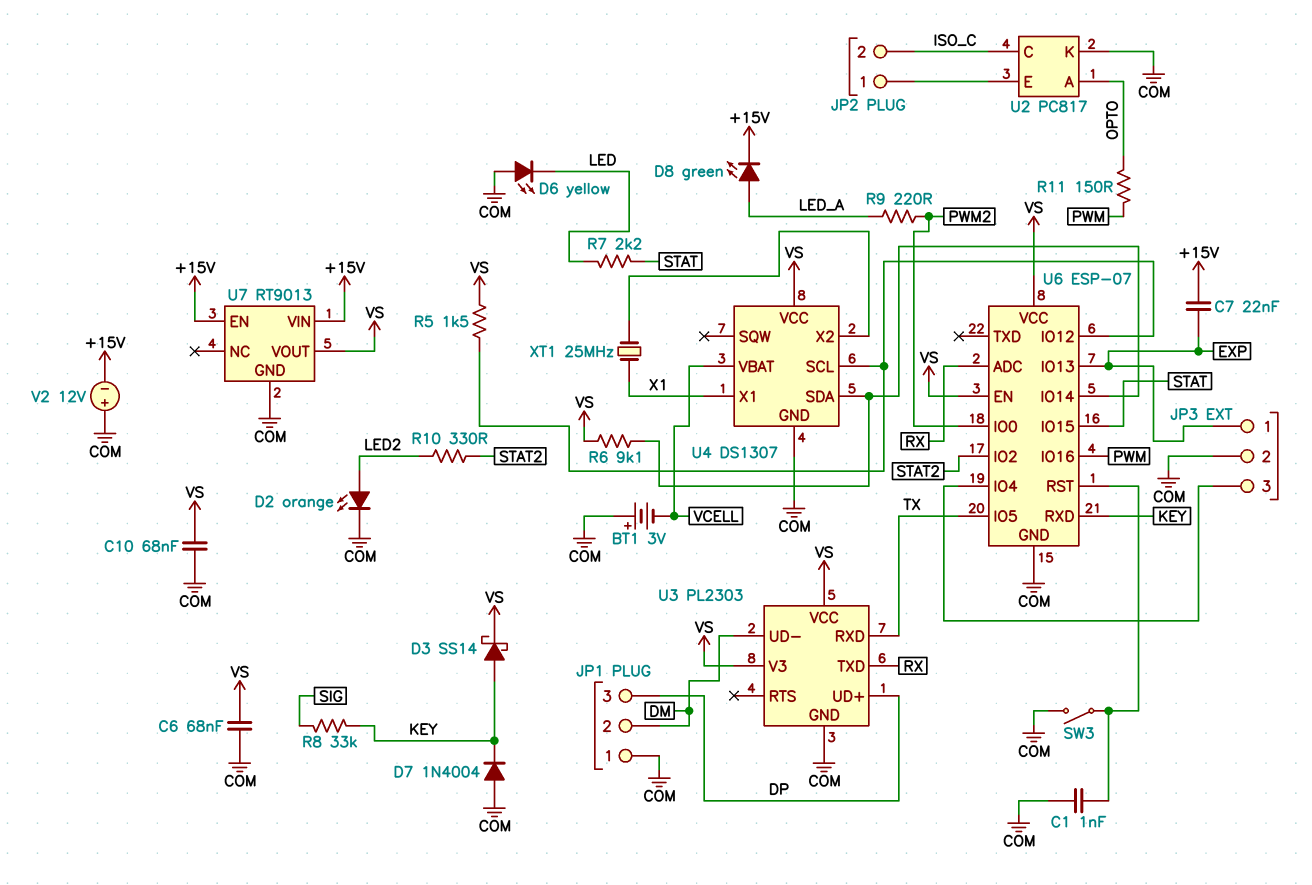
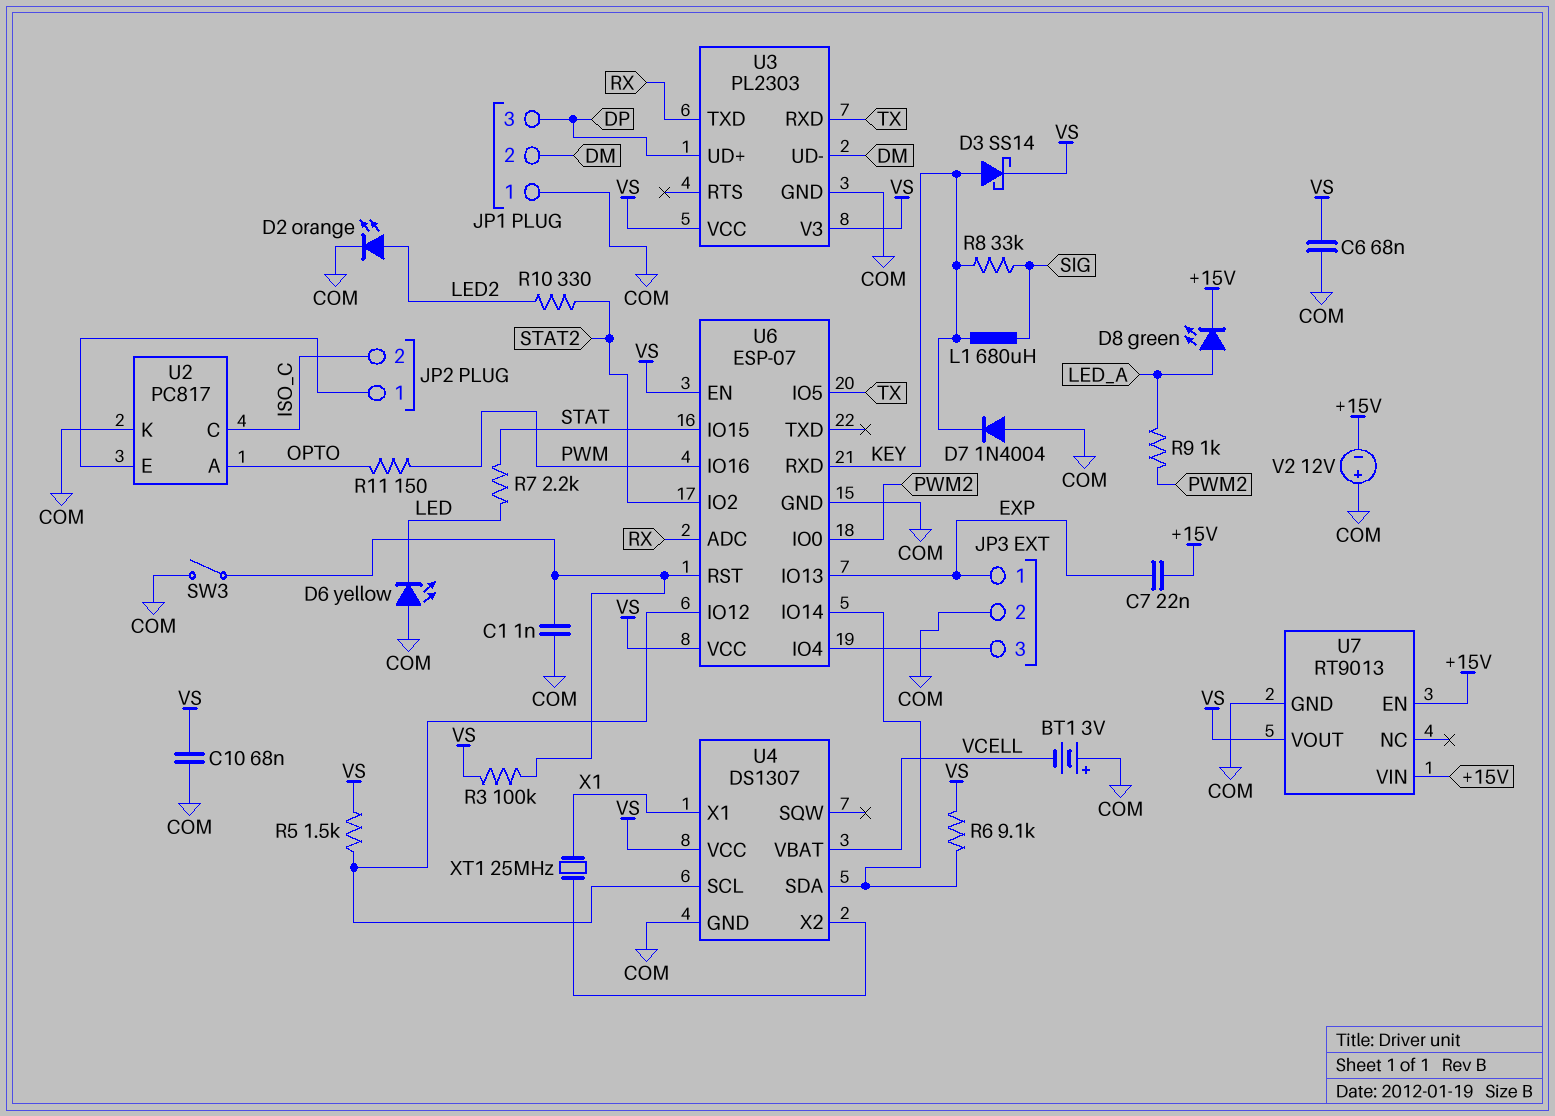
L1: none -> 680uH (KEY, SIG)
R3: none -> 100k (U6/RST, VS)
R9: 220 (LED_A, PWM2) -> 1k (LED_A, PWM2)

